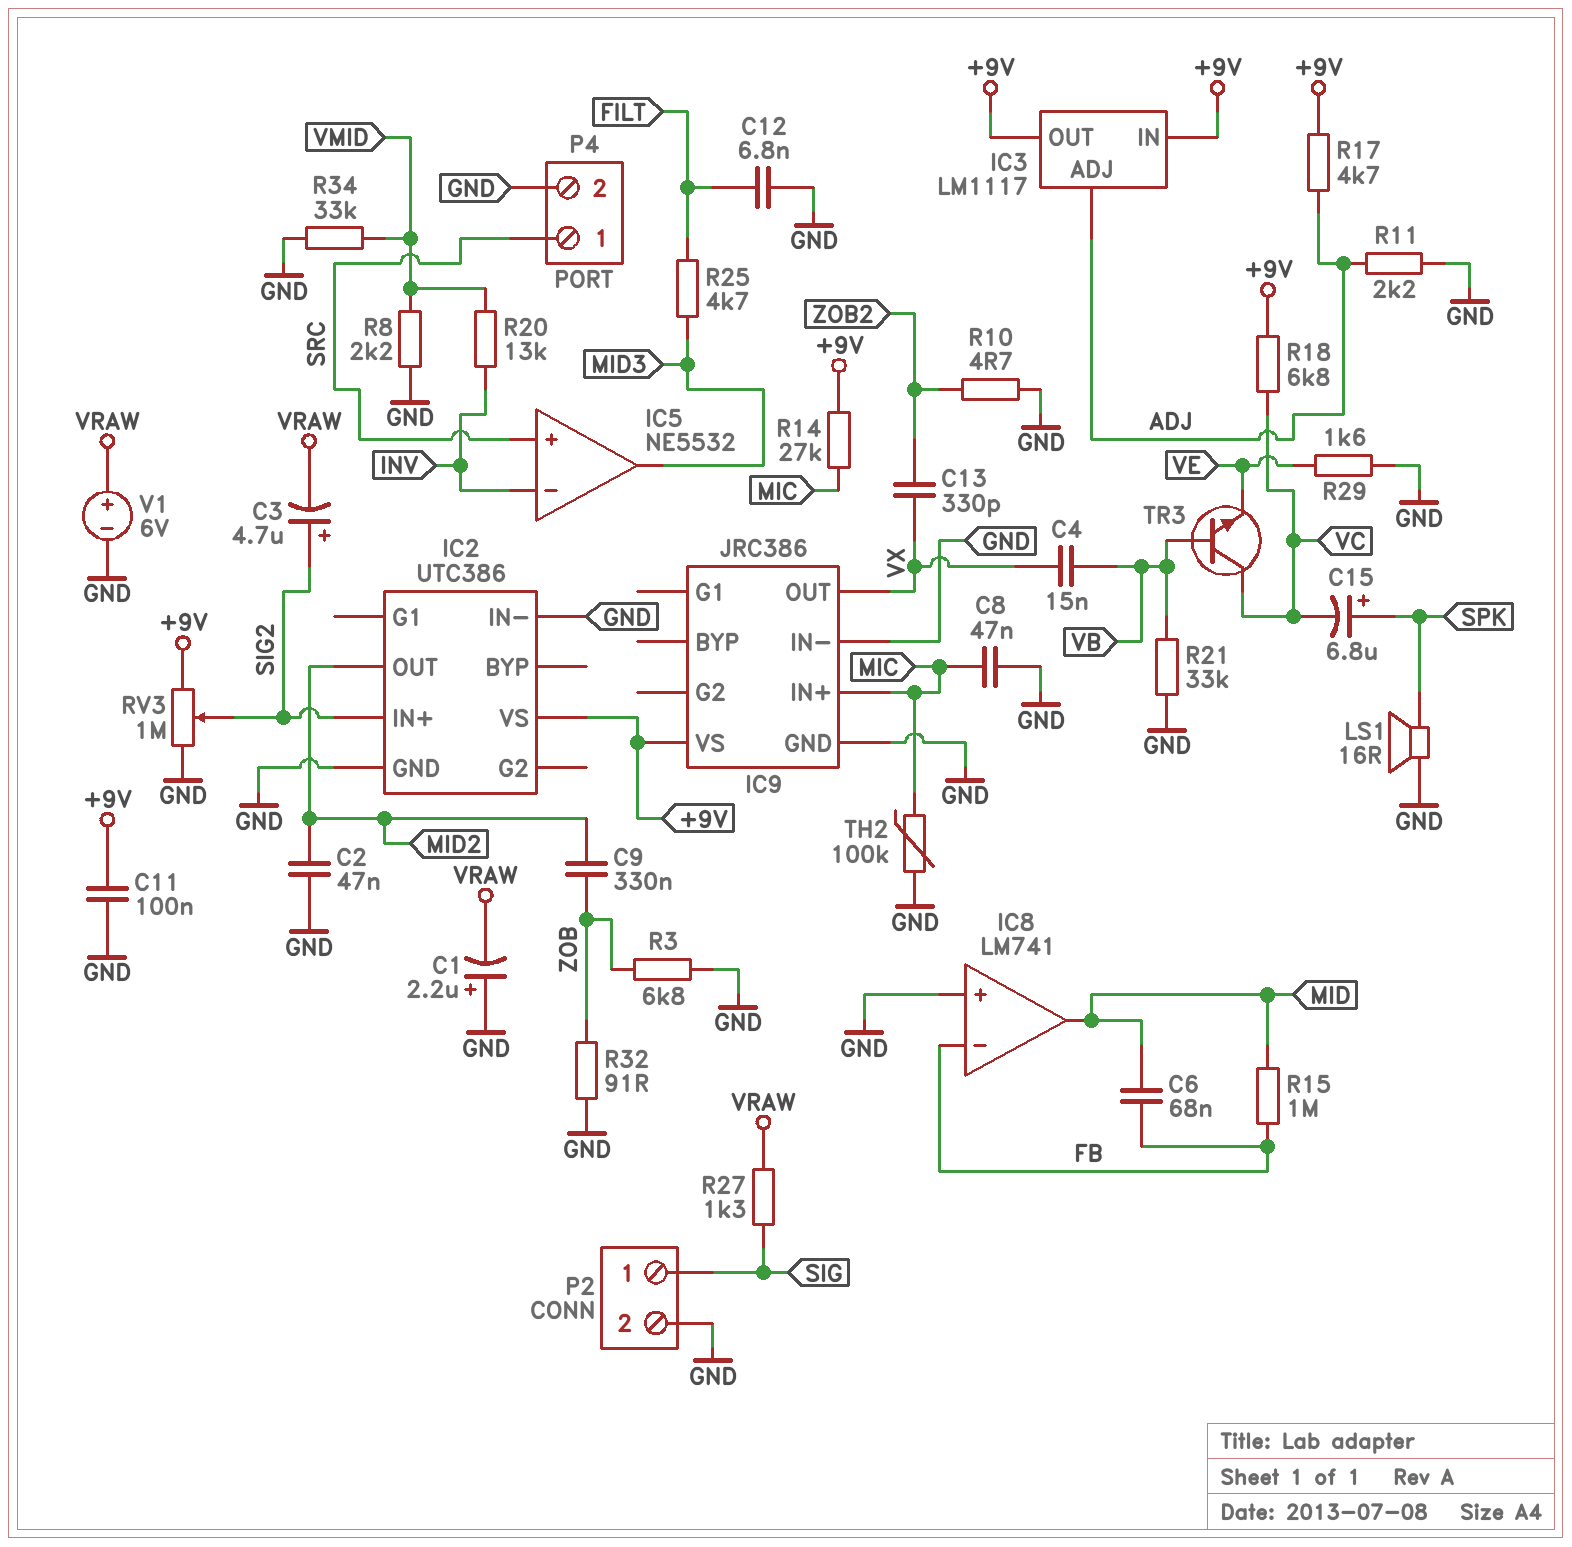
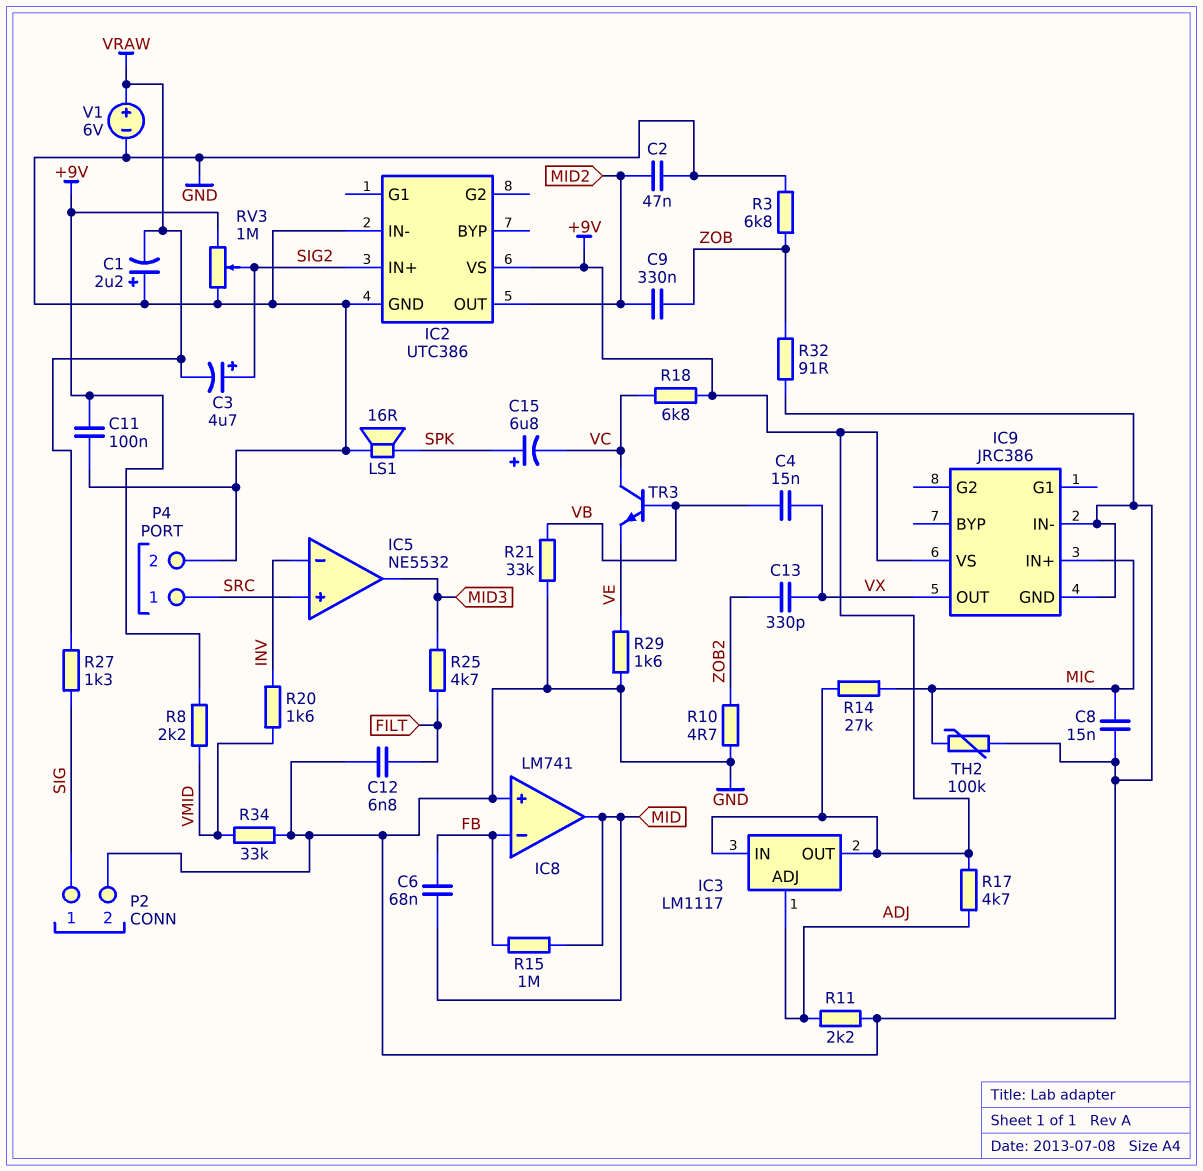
C8: 47nF (GND, MIC) -> 15nF (GND, MIC)
R8: 2.2k (GND, VMID) -> 2.2k (+9V, VMID)
R20: 13k (INV, VMID) -> 1.6k (INV, VMID)

